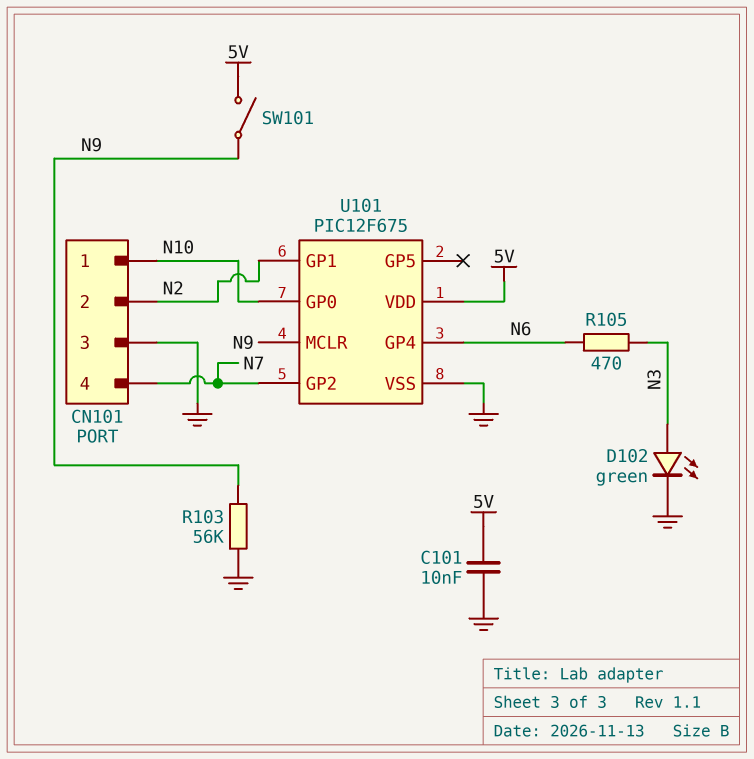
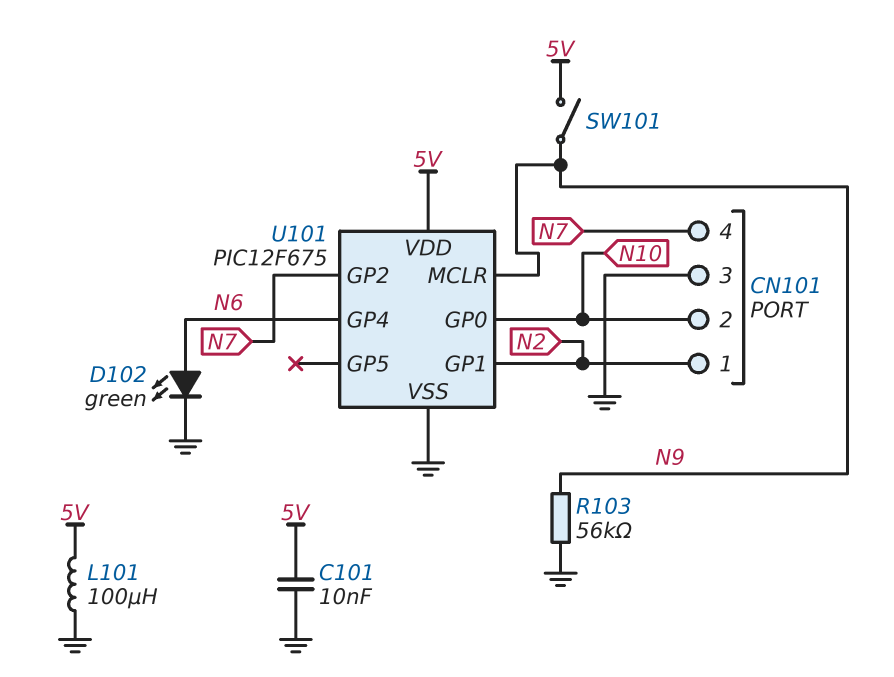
CN101 pin 1: N10 -> N2
CN101 pin 2: N2 -> N10
D102: LED green (A N3, K GND) -> LED green (A N6, K GND)
L101: none -> 100uH (5V, GND)
R105: 470 (N3, N6) -> none

